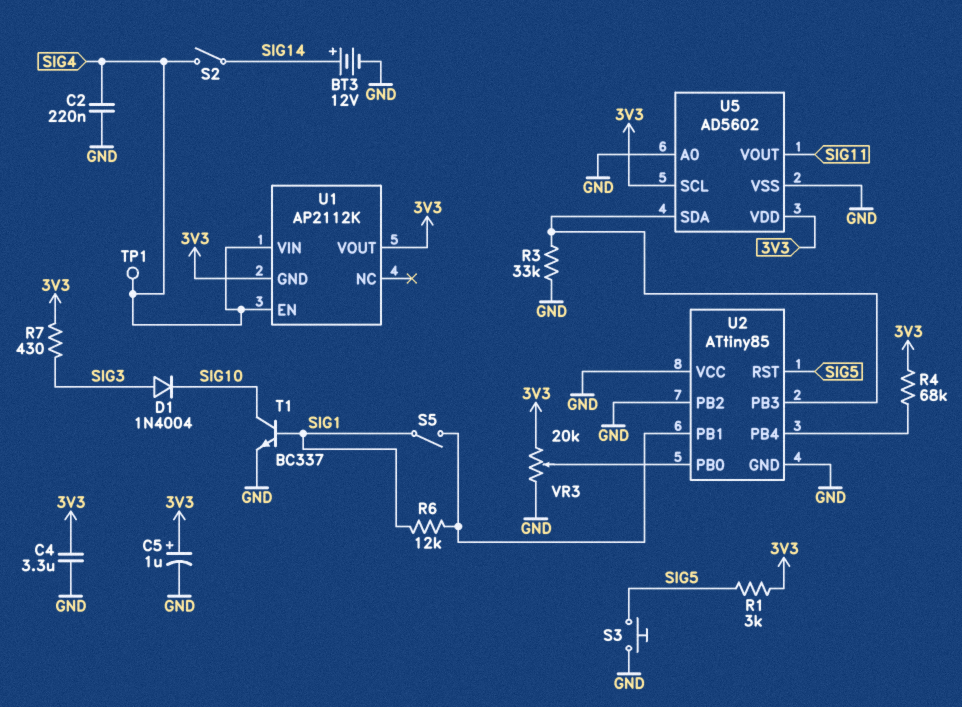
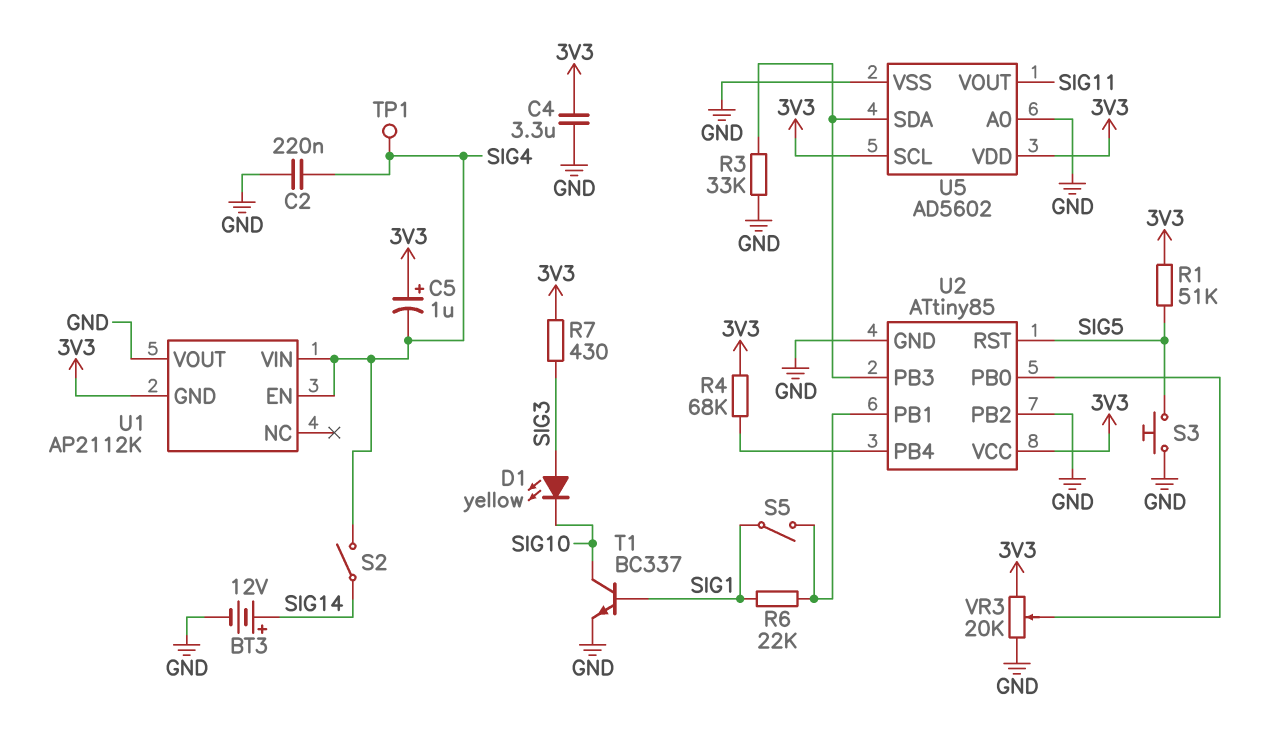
C5: 1uF (plus 3V3, minus GND) -> 1uF (plus 3V3, minus SIG4)
D1: diode 1N4004 (A SIG3, K SIG10) -> LED yellow (A SIG3, K SIG10)
R1: 3k (3V3, SIG5) -> 51k (3V3, SIG5)
R6: 12k (SIG1, U2/PB1) -> 22k (SIG1, U2/PB1)
U1 pin VOUT: 3V3 -> GND
U2 pin VCC: GND -> 3V3

